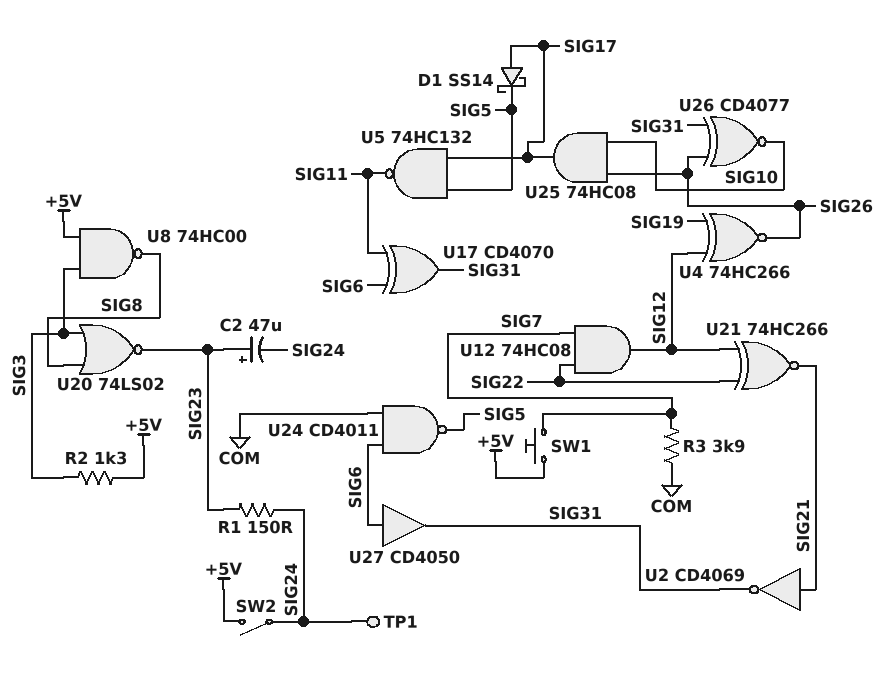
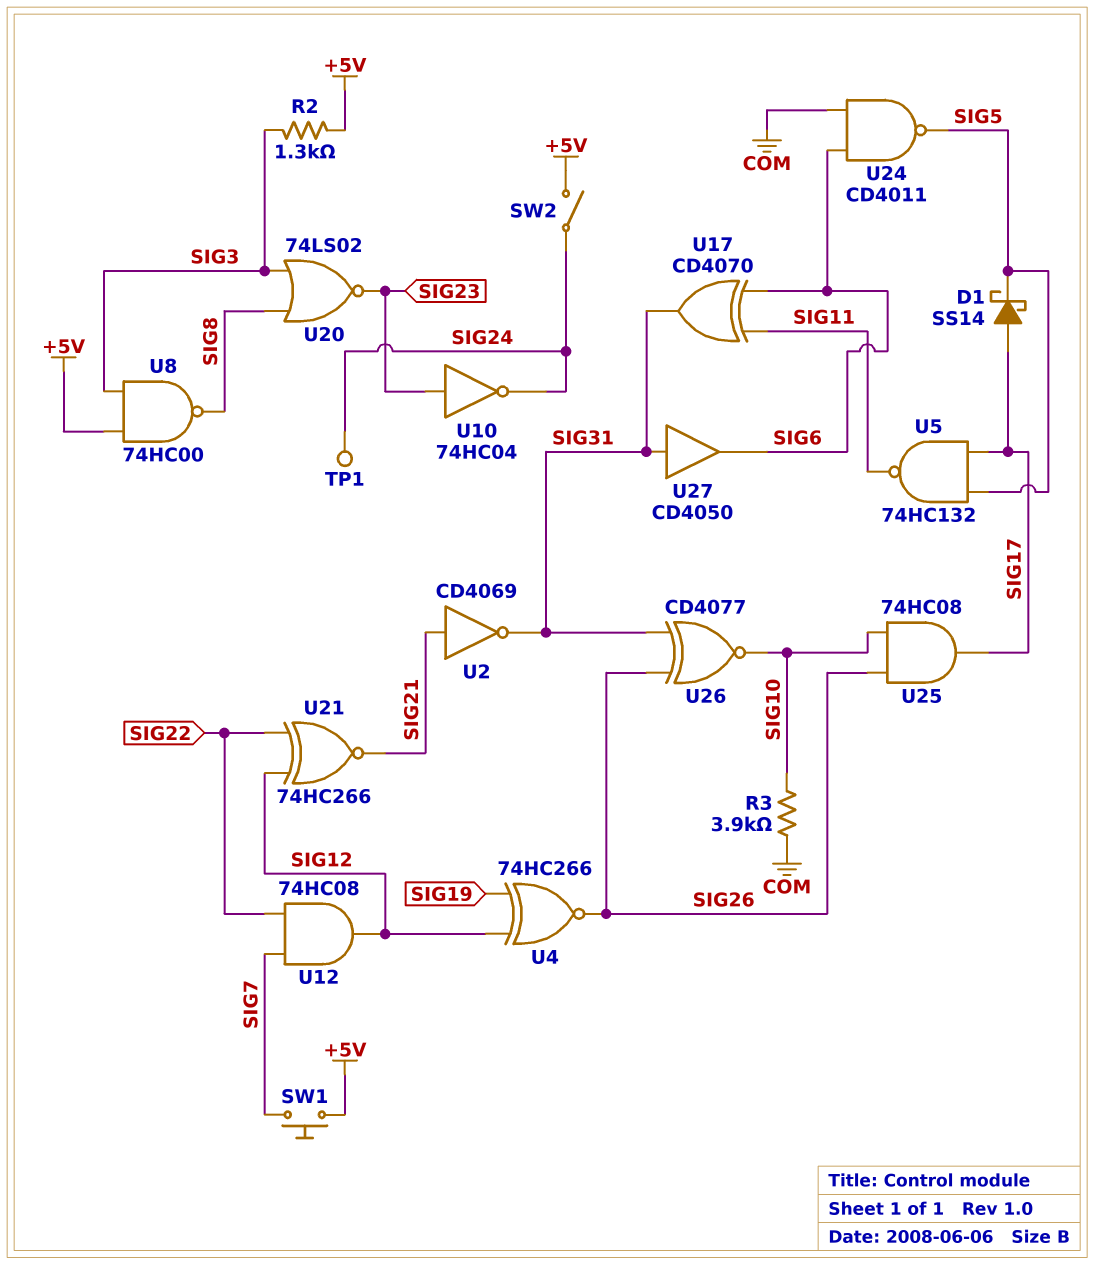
C2: 47uF (plus SIG23, minus SIG24) -> none
R1: 150 (SIG23, SIG24) -> none
R3: 3.9k (COM, SIG7) -> 3.9k (COM, SIG10)
U10: none -> NOT 74HC04 (in SIG23, out SIG24)
U27: buffer CD4050 (in SIG6, out SIG31) -> buffer CD4050 (in SIG31, out SIG6)

